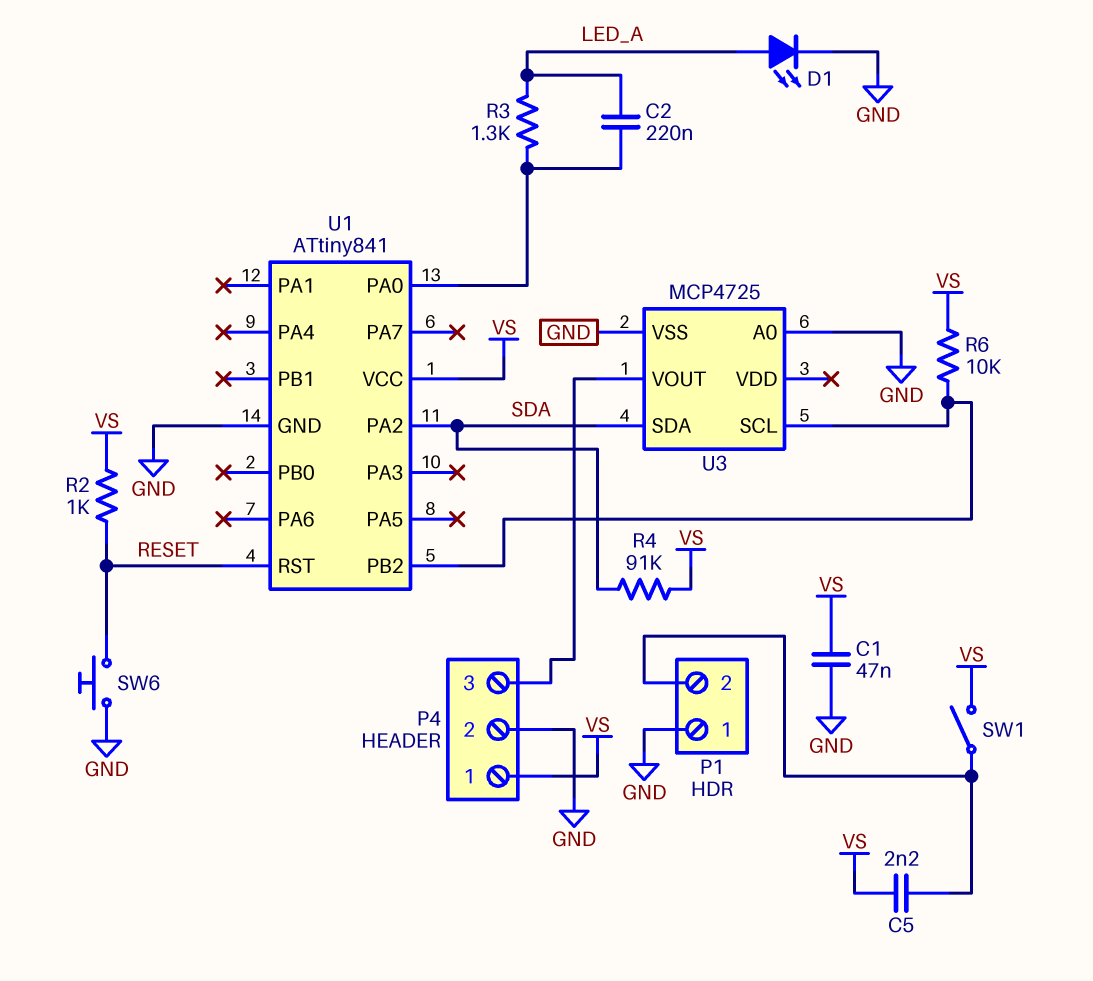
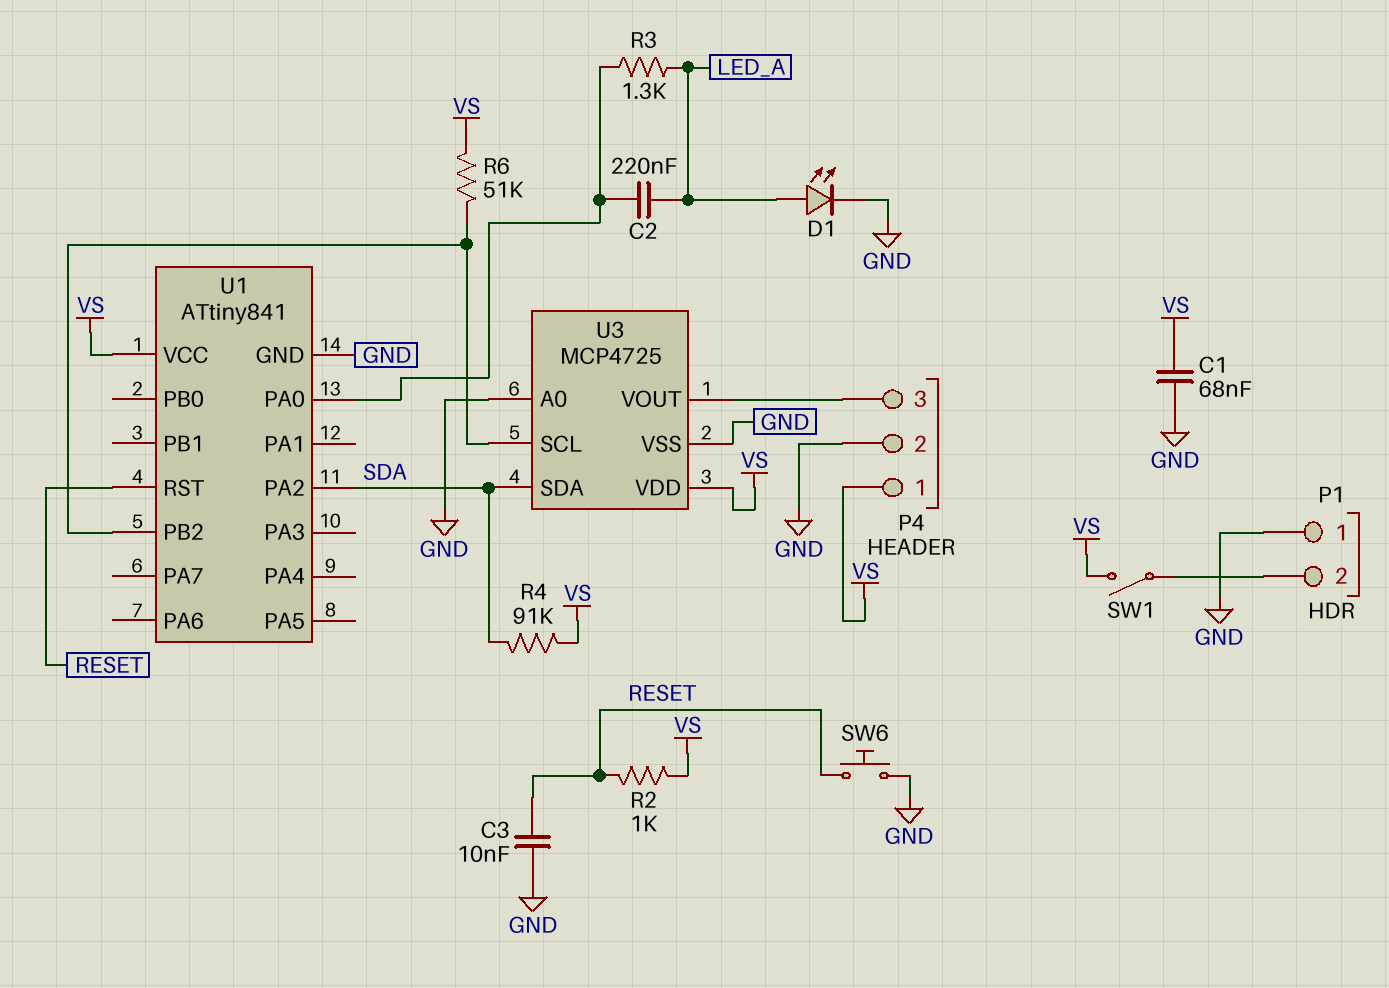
C1: 47nF (GND, VS) -> 68nF (GND, VS)
C3: none -> 10nF (GND, RESET)
C5: 2.2nF (P1/2, VS) -> none
R6: 10k (U1/PB2, VS) -> 51k (U1/PB2, VS)
U3 pin VDD: none -> VS

